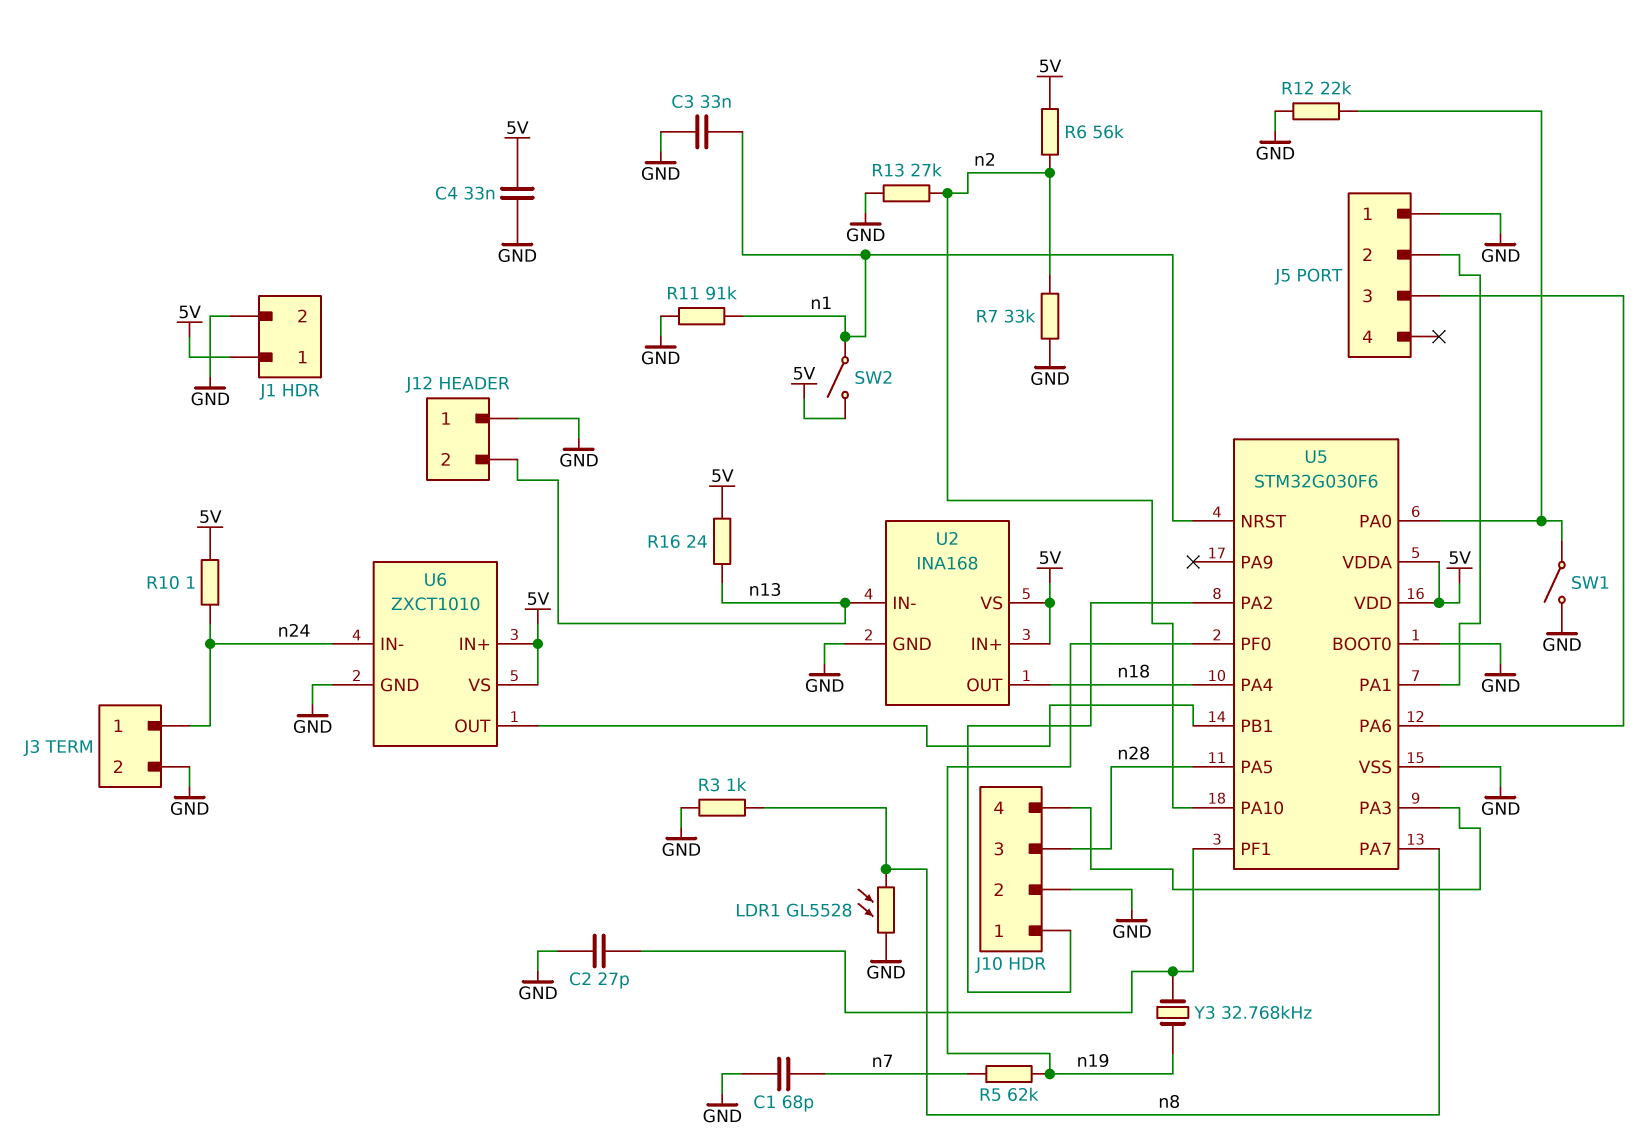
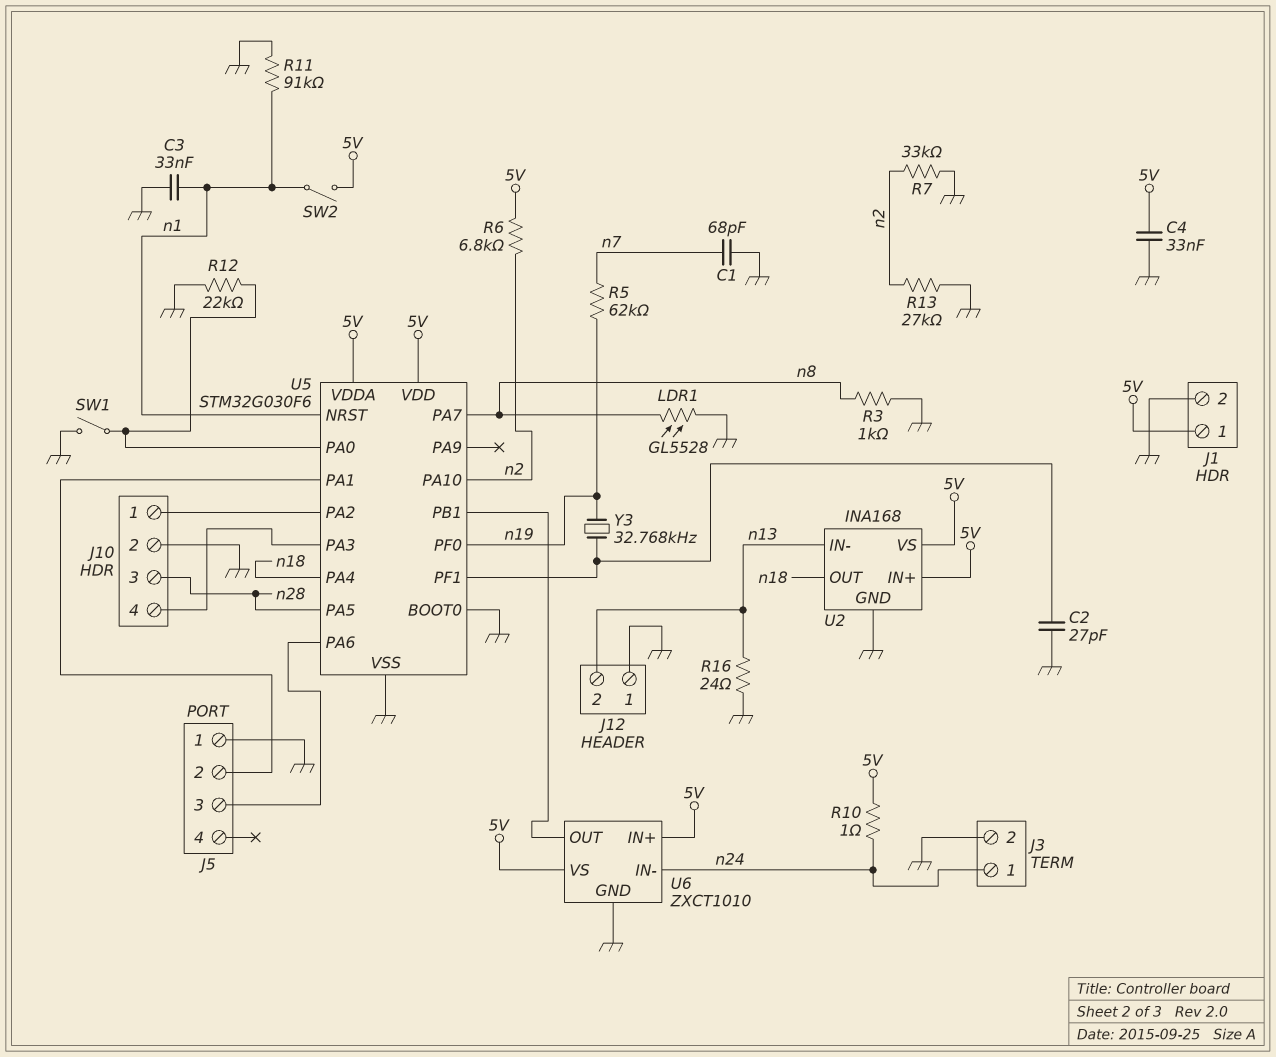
R6: 56k (5V, n2) -> 6.8k (5V, n2)
R16: 24 (5V, n13) -> 24 (GND, n13)

